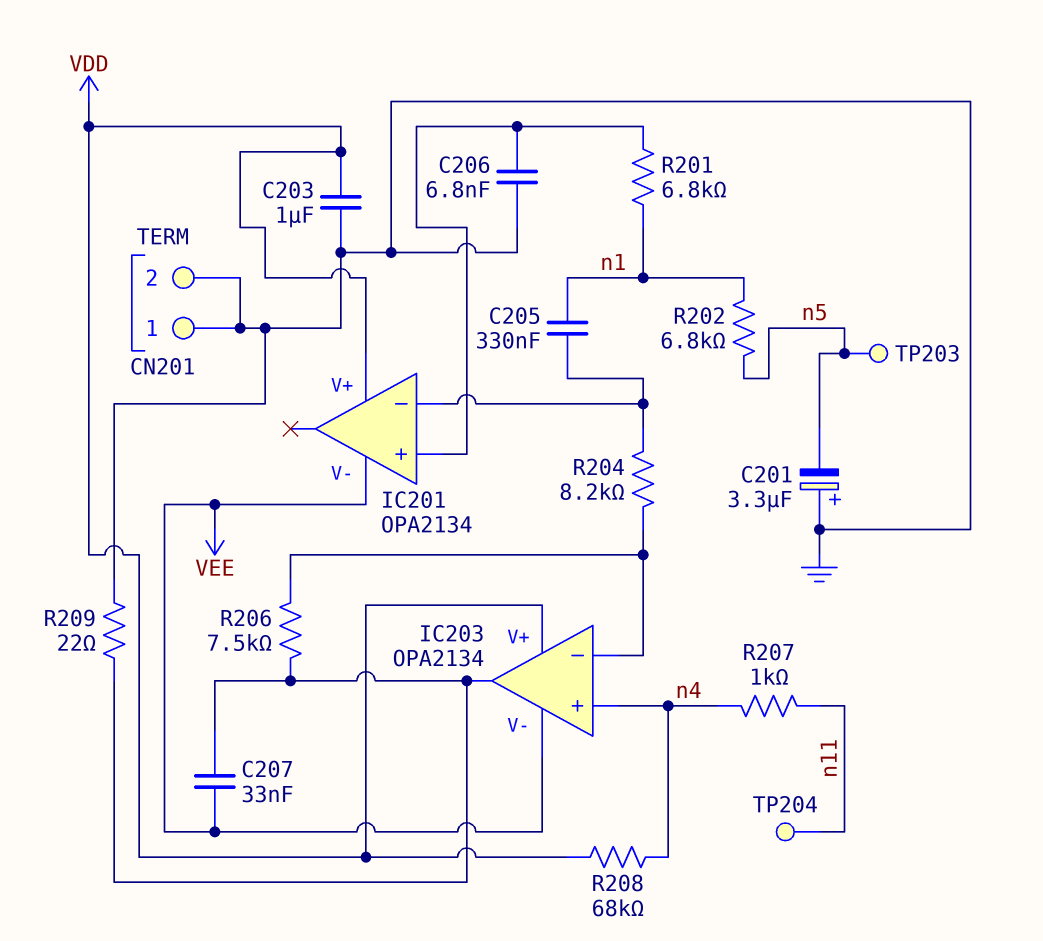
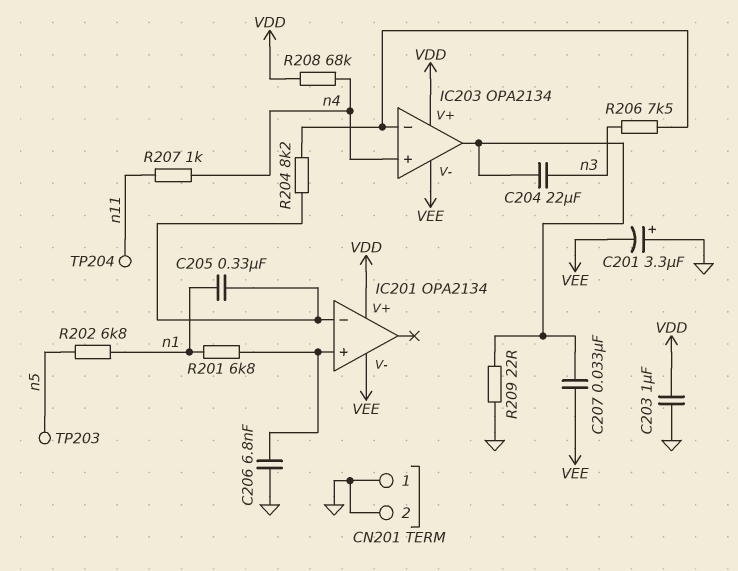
C201: 3.3uF (plus GND, minus n5) -> 3.3uF (plus GND, minus VEE)
C204: none -> 22uF (IC203/out, n3)
R206: 7.5k (IC203/in-, IC203/out) -> 7.5k (IC203/in-, n3)

